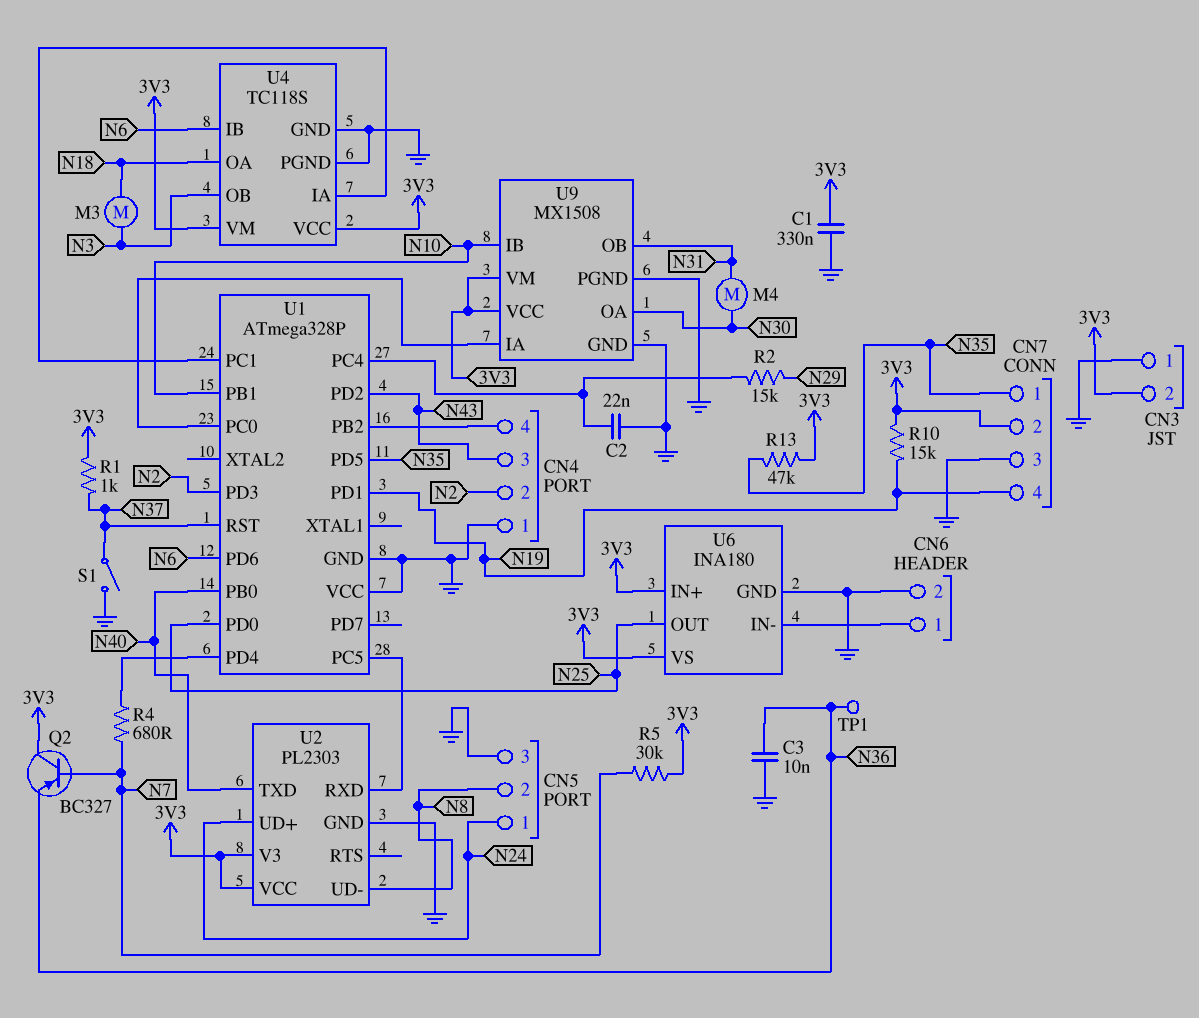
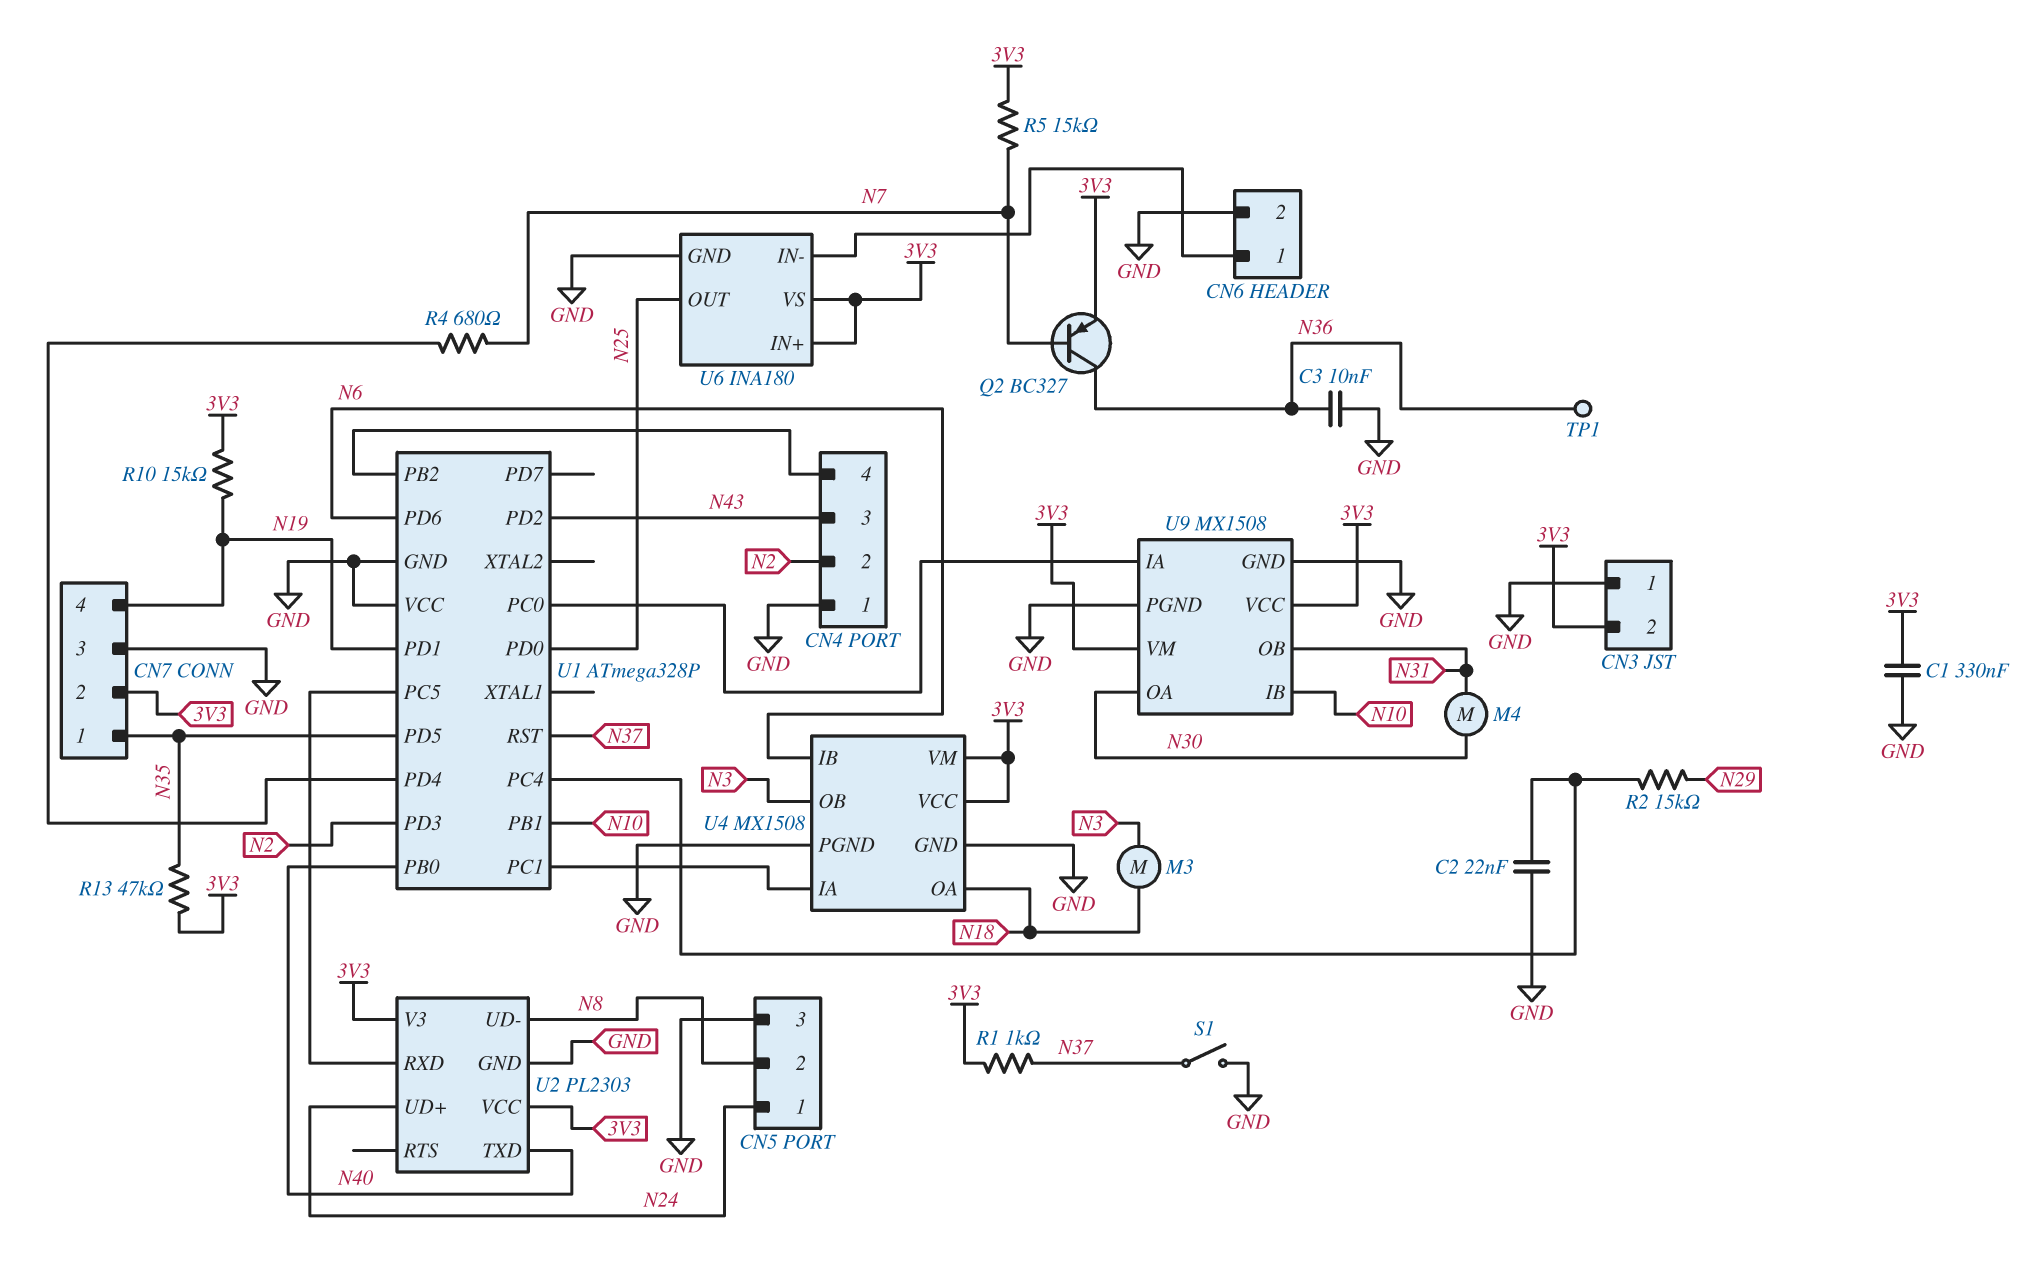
Q2: PNP BC327 (B N7, C 3V3, E N36) -> PNP BC327 (B N7, C N36, E 3V3)
R5: 30k (3V3, N7) -> 15k (3V3, N7)
U4: TC118S -> MX1508

